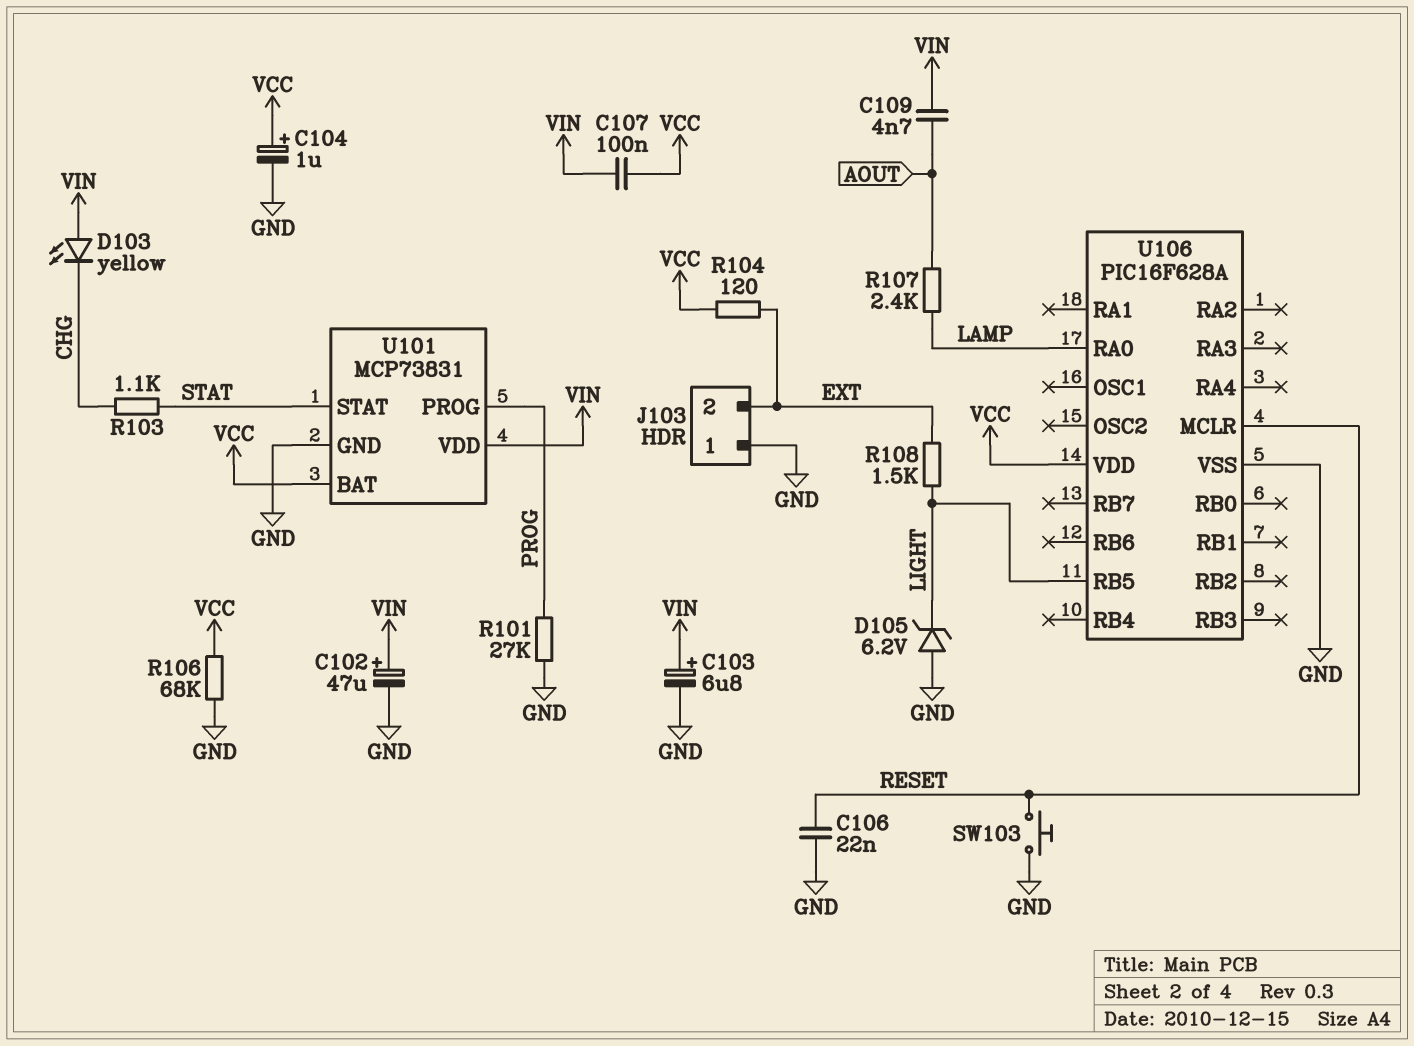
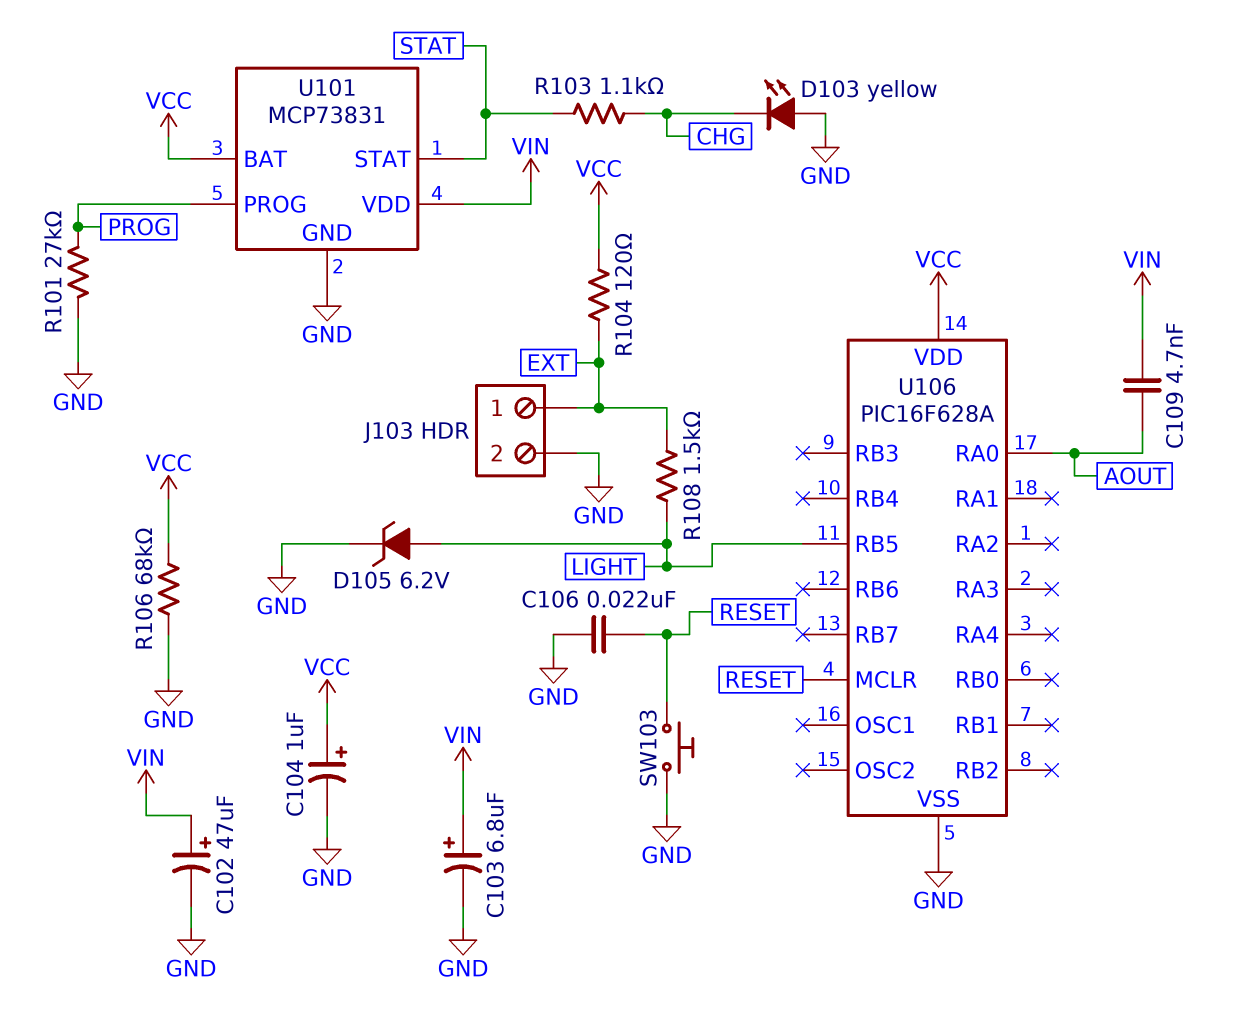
C107: 100nF (VCC, VIN) -> none
D103: LED yellow (A VIN, K CHG) -> LED yellow (A GND, K CHG)
D105: zener 6.2V (A GND, K LIGHT) -> zener 6.2V (A LIGHT, K GND)
J103 pin 1: GND -> EXT
J103 pin 2: EXT -> GND
R107: 2.4k (AOUT, LAMP) -> none
U106 pin RA0: LAMP -> AOUT

